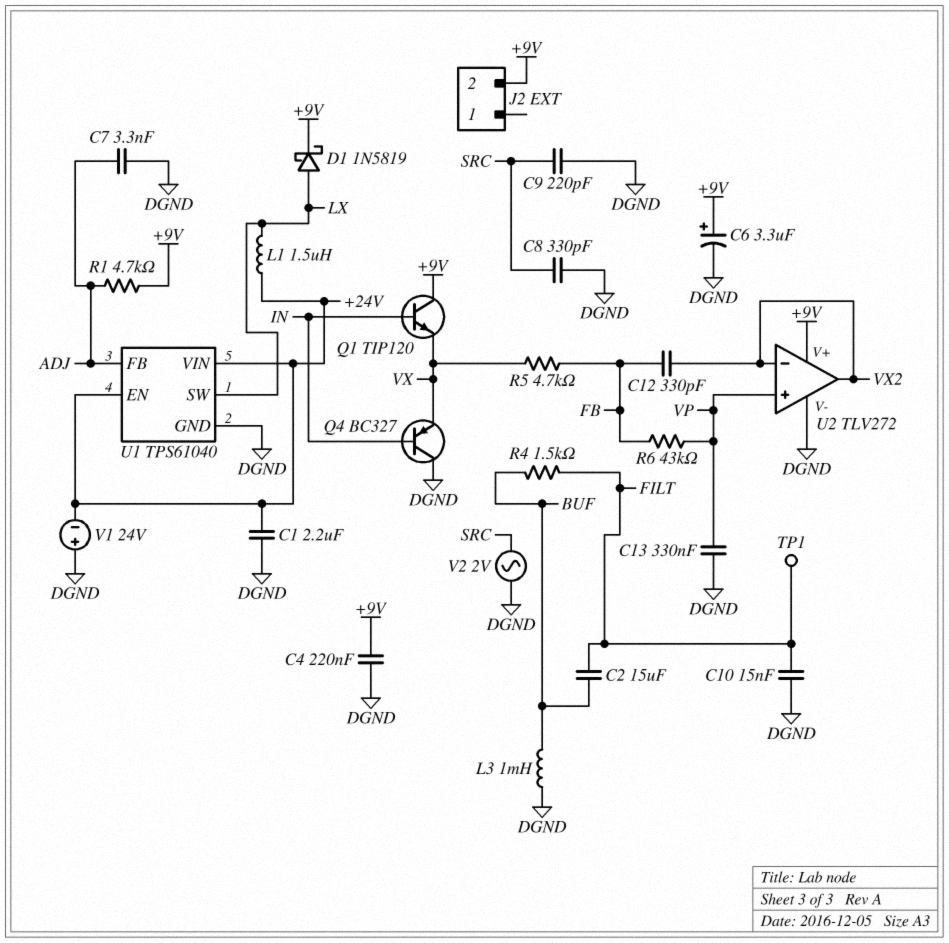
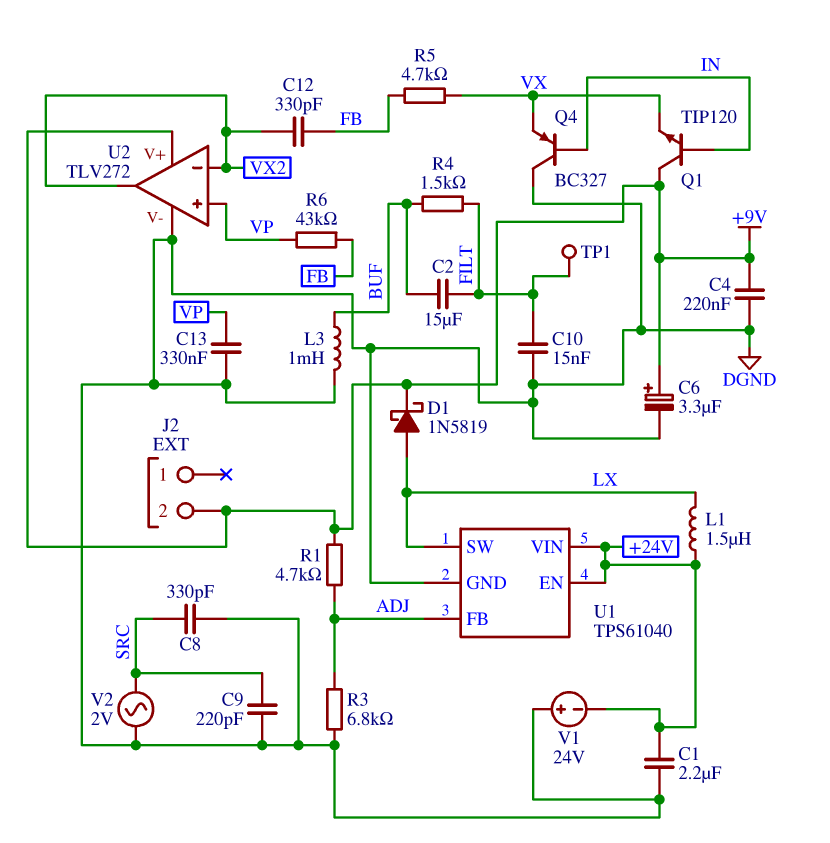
C7: 3.3nF (ADJ, DGND) -> none
R3: none -> 6.8k (ADJ, DGND)

